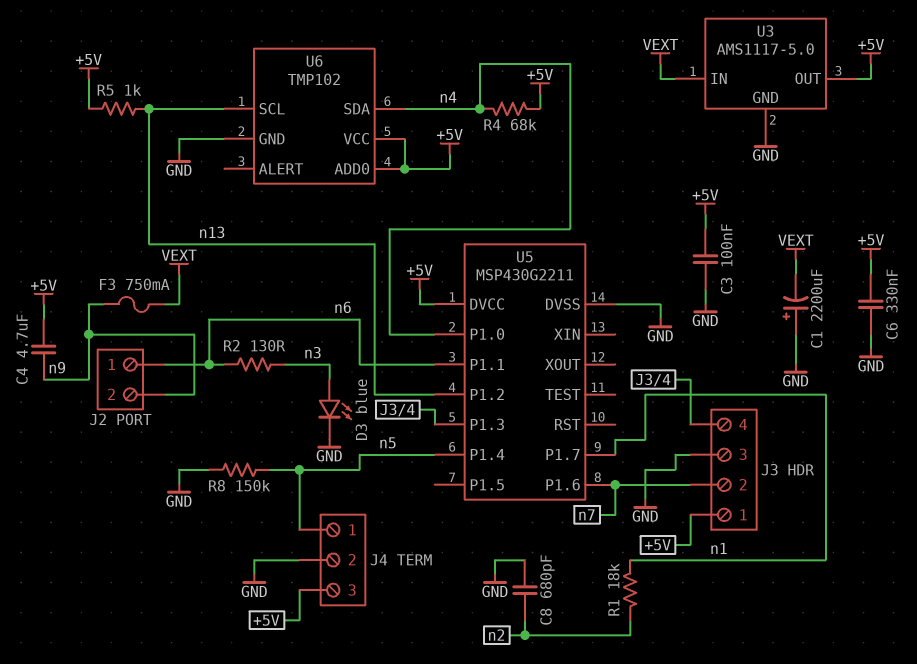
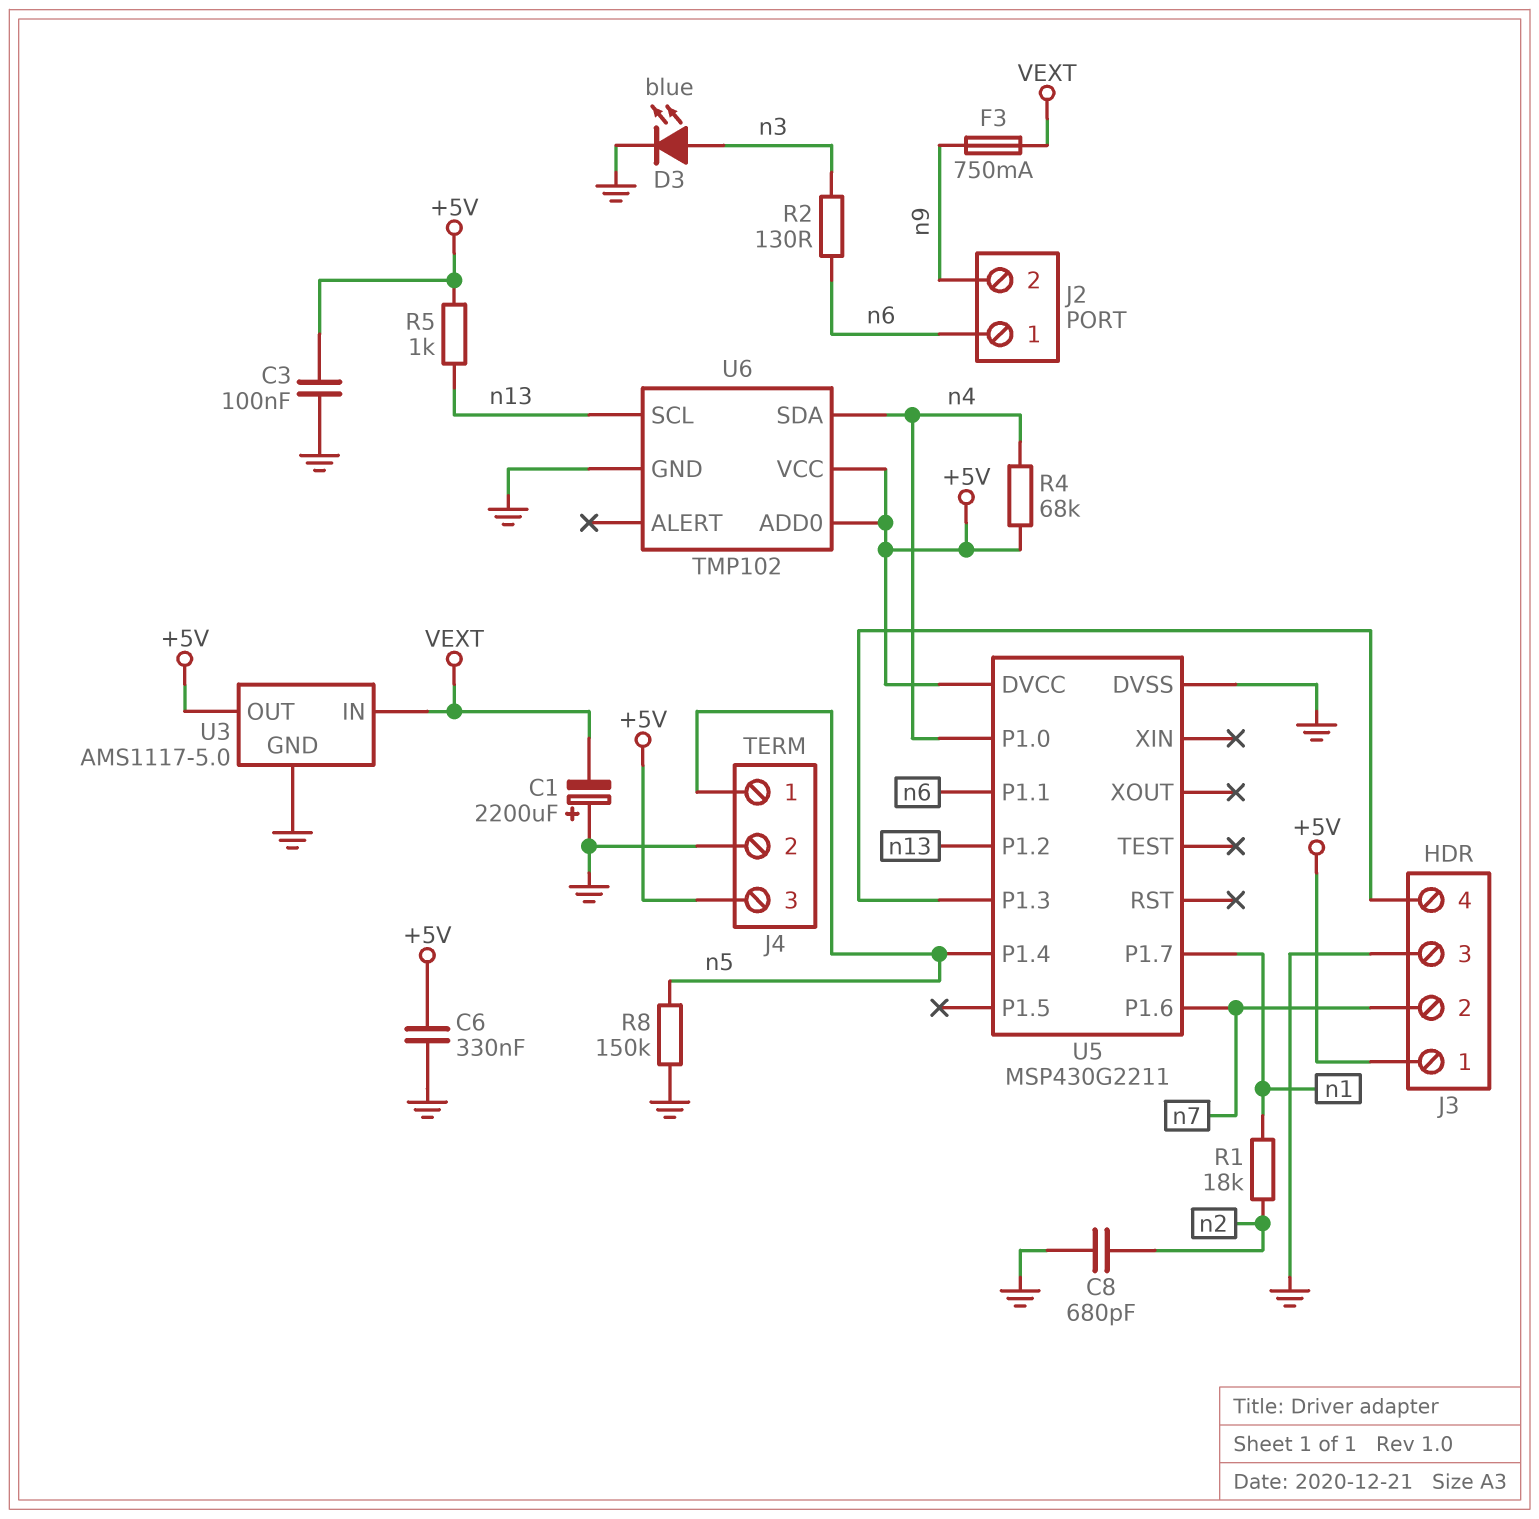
C4: 4.7uF (+5V, n9) -> none

